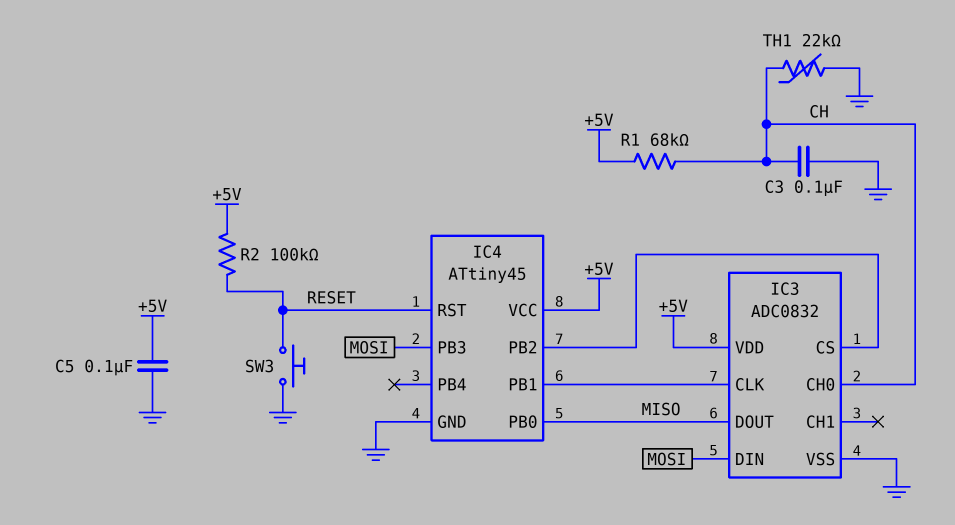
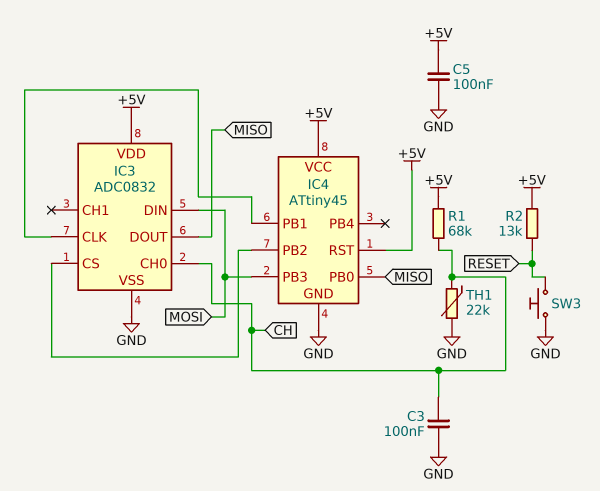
IC4 pin RST: RESET -> +5V
R2: 100k (+5V, RESET) -> 13k (+5V, RESET)

